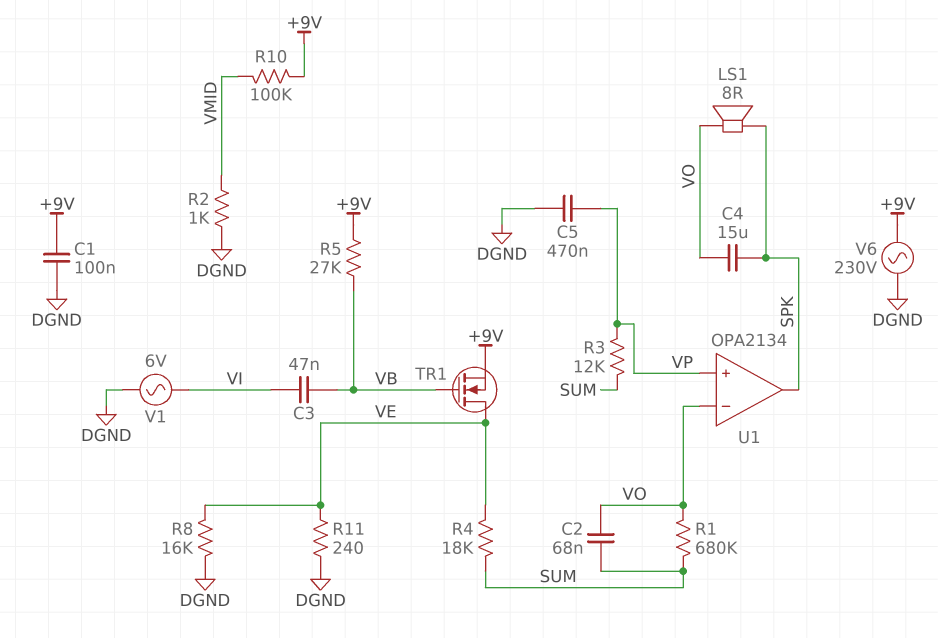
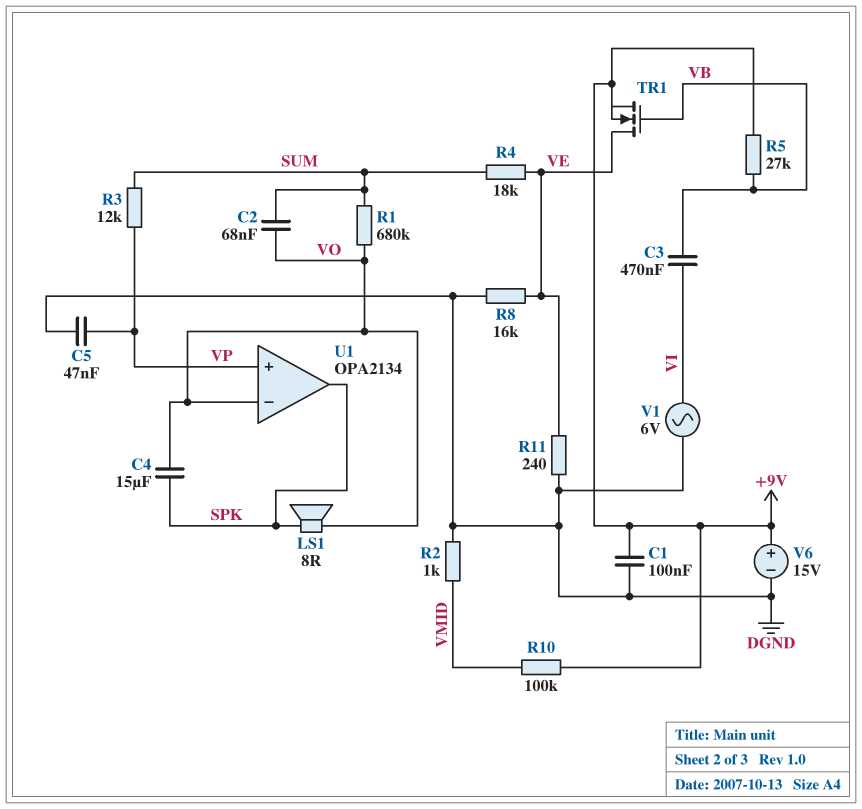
C3: 47nF (VB, VI) -> 470nF (VB, VI)
C5: 470nF (DGND, VP) -> 47nF (DGND, VP)
V6: AC 230V (+9V, DGND) -> 15V (plus +9V, minus DGND)

